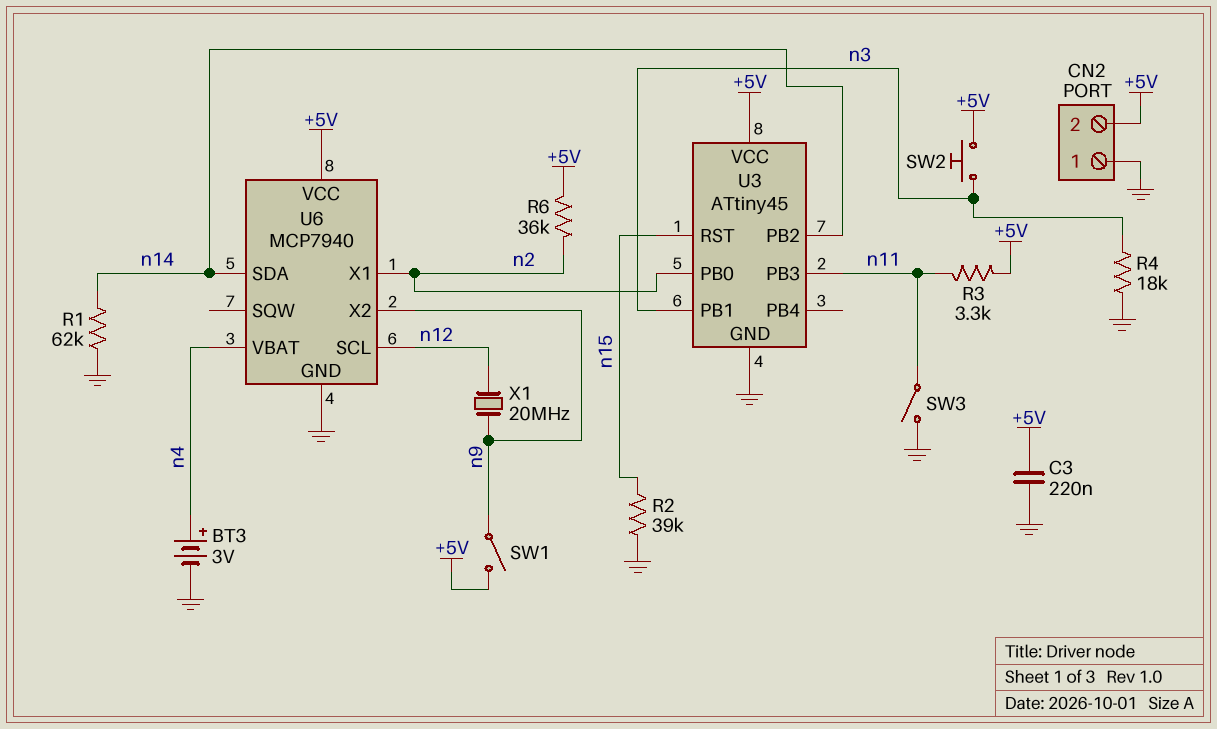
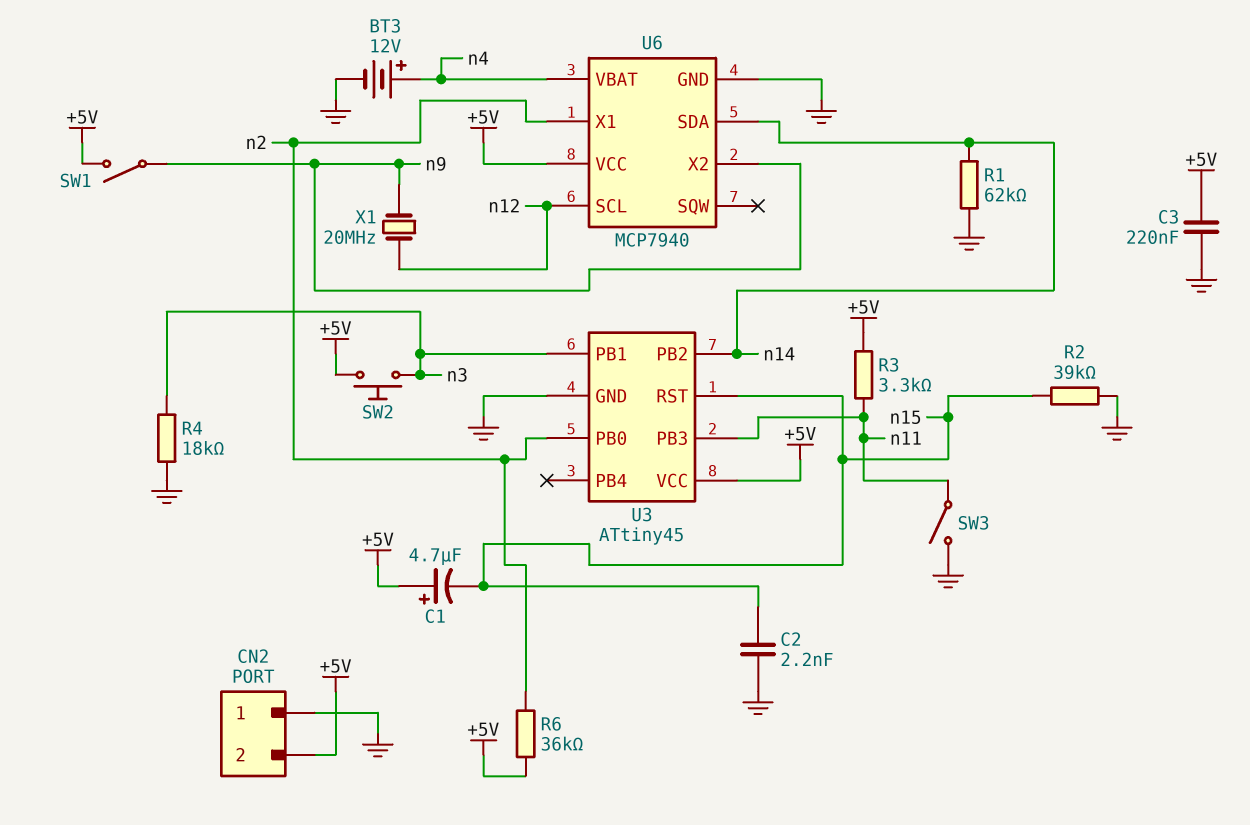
BT3: 3V (plus n4, minus GND) -> 12V (plus n4, minus GND)
C1: none -> 4.7uF (plus +5V, minus n15)
C2: none -> 2.2nF (GND, n15)

